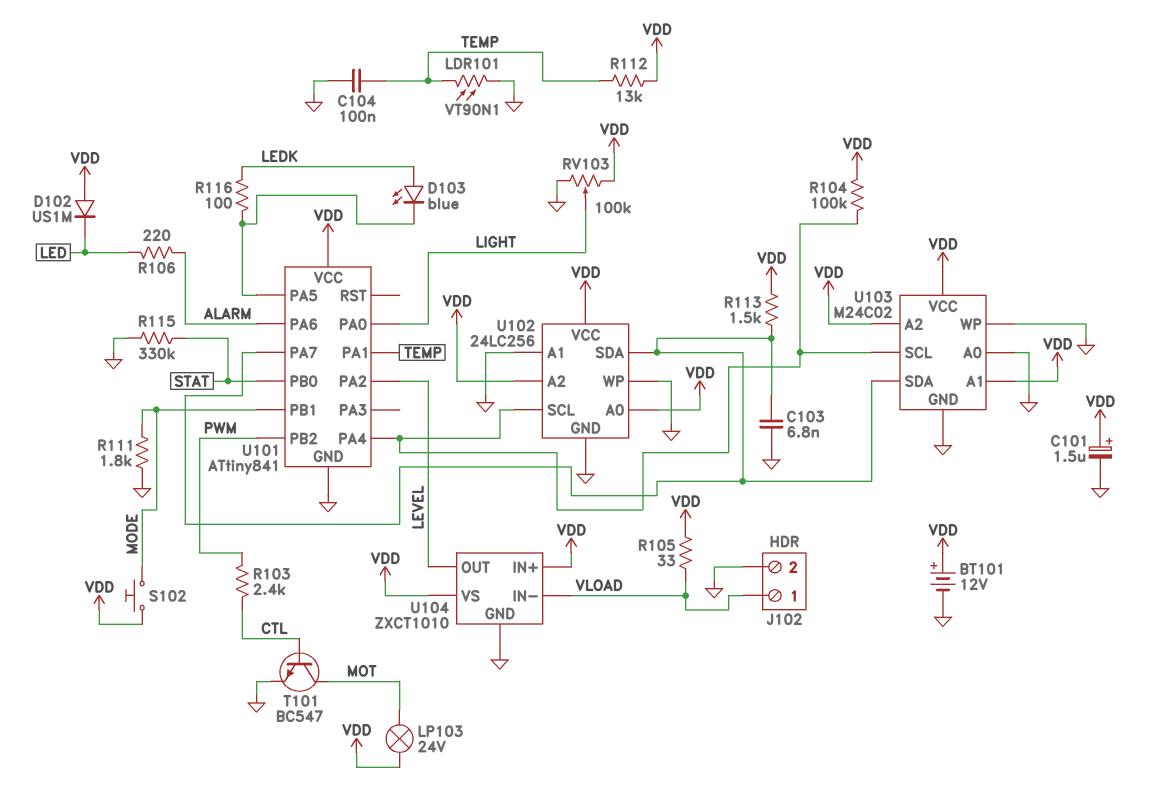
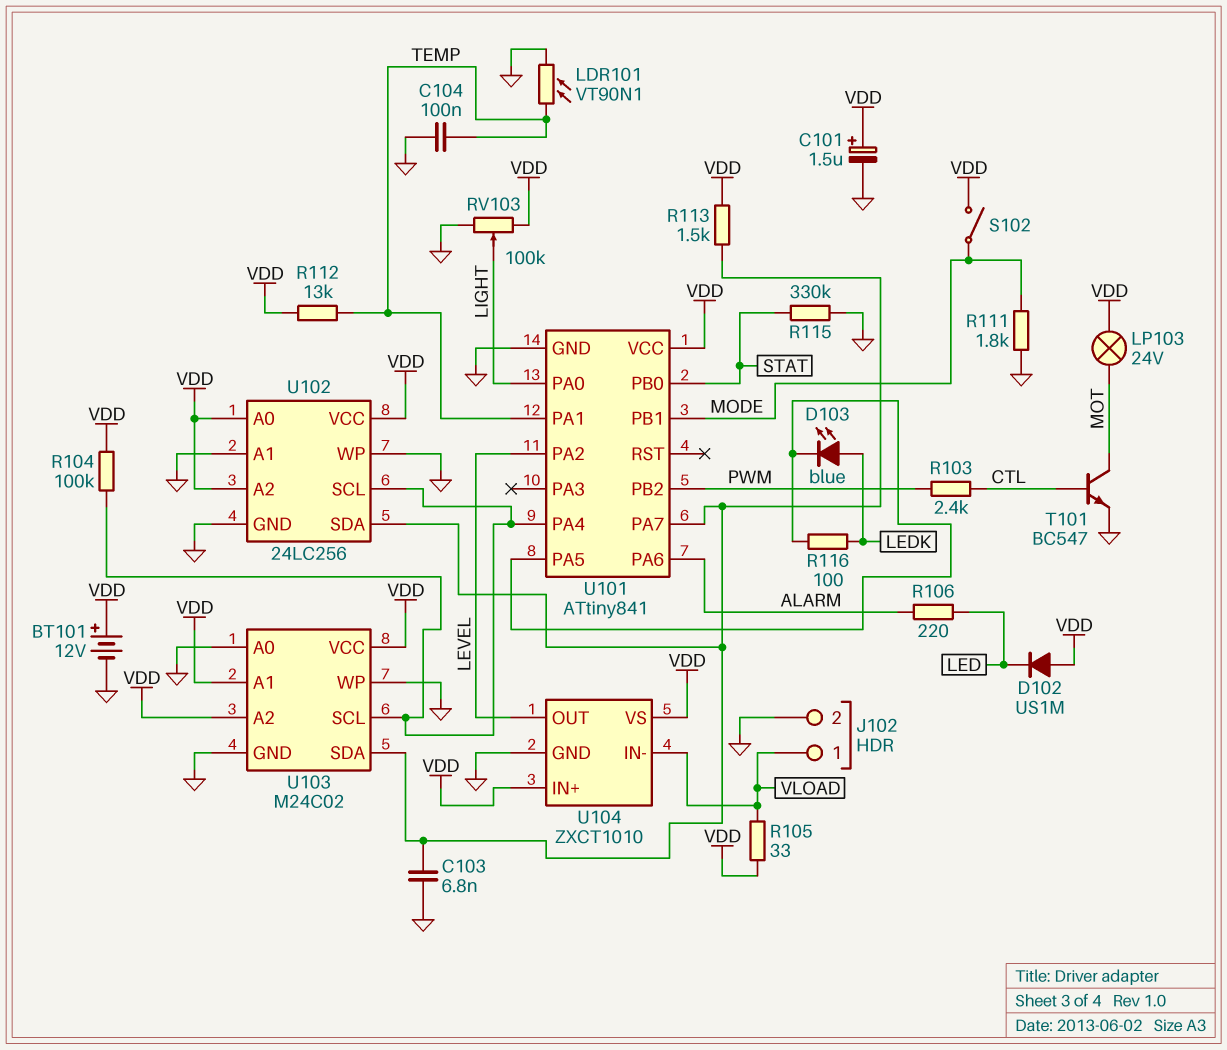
S102: button (MODE, VDD) -> switch (MODE, VDD)

